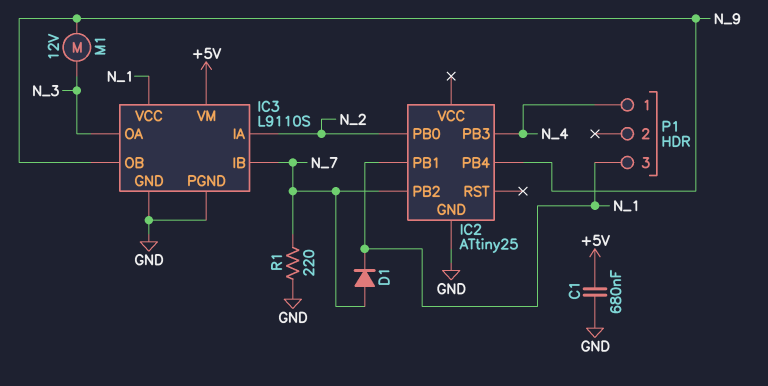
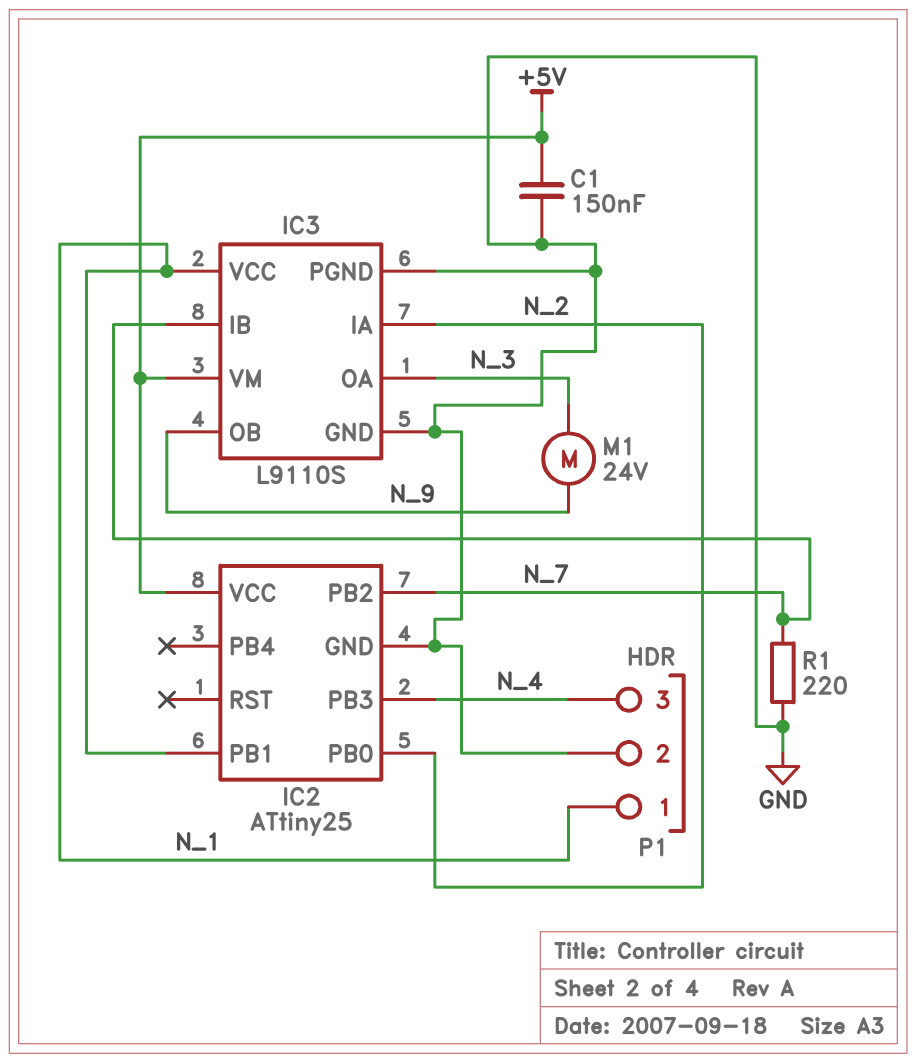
C1: 680nF (+5V, GND) -> 150nF (+5V, GND)
D1: diode (A N_7, K N_1) -> none
IC2 pin PB4: N_9 -> none
IC2 pin VCC: none -> +5V
M1: motor 12V (N_3, N_9) -> motor 24V (N_3, N_9)
P1 pin 1: N_4 -> N_1
P1 pin 2: none -> GND
P1 pin 3: N_1 -> N_4

